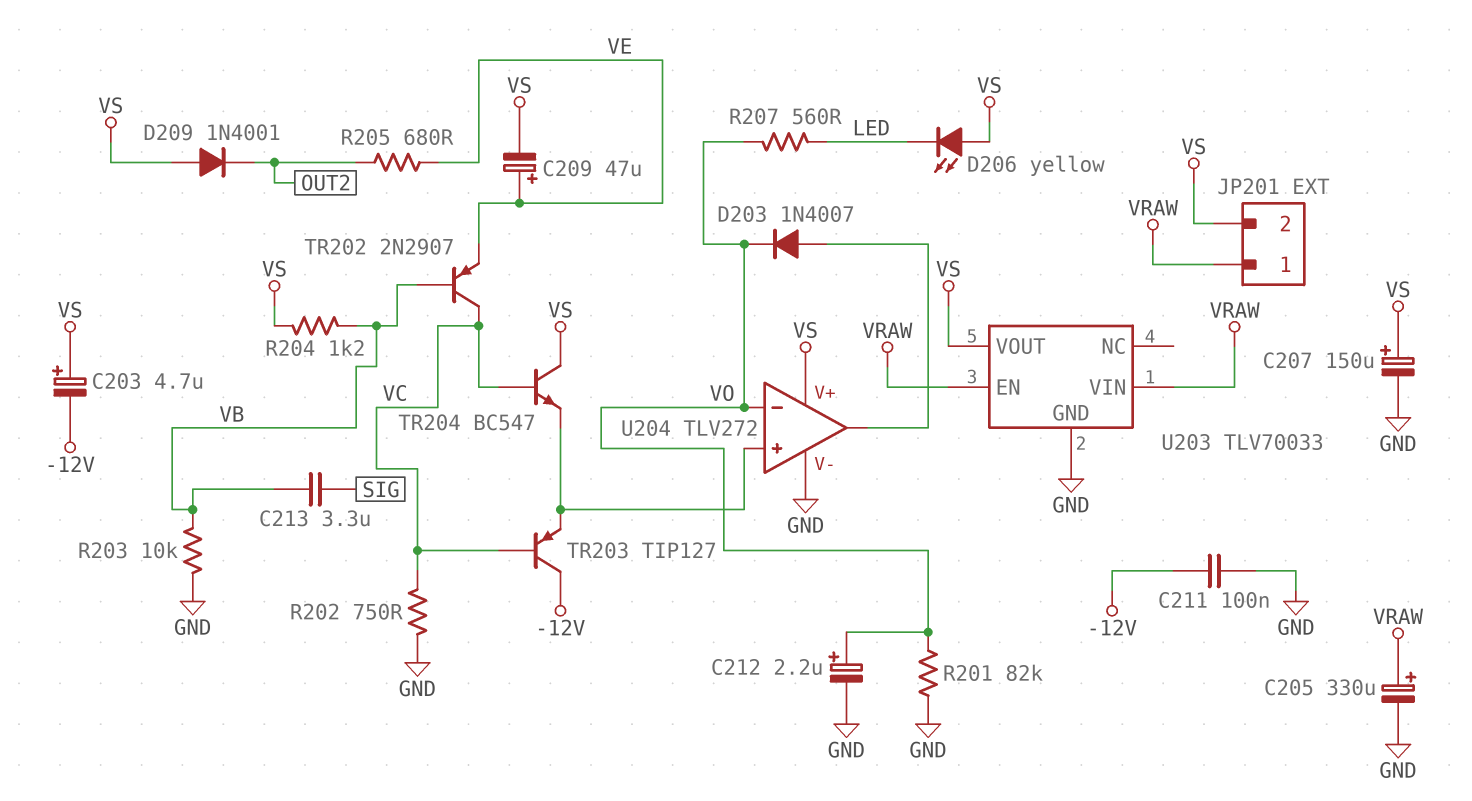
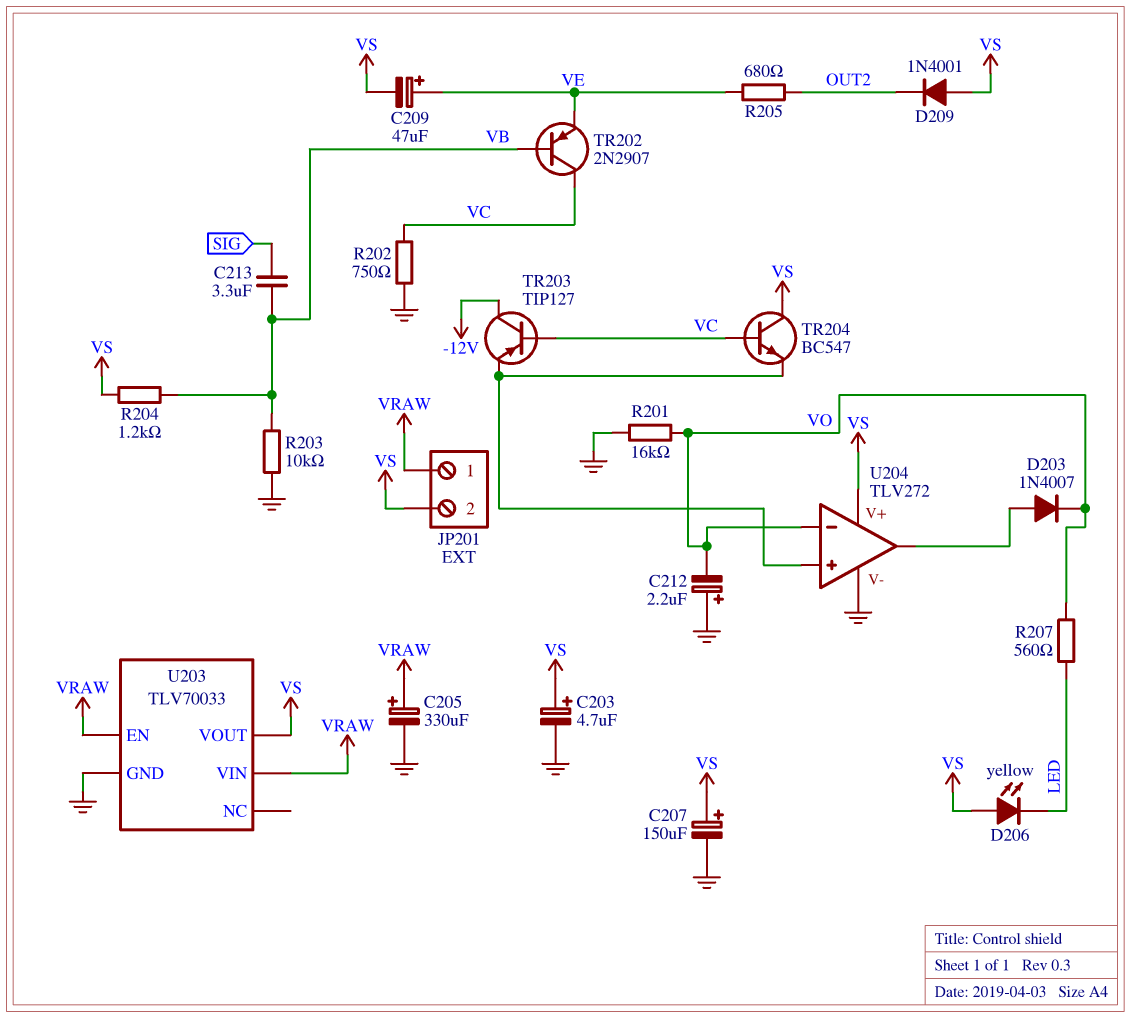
C203: 4.7uF (plus VS, minus -12V) -> 4.7uF (plus VS, minus GND)
C211: 100nF (-12V, GND) -> none
C212: 2.2uF (plus VO, minus GND) -> 2.2uF (plus GND, minus VO)
R201: 82k (GND, VO) -> 16k (GND, VO)

